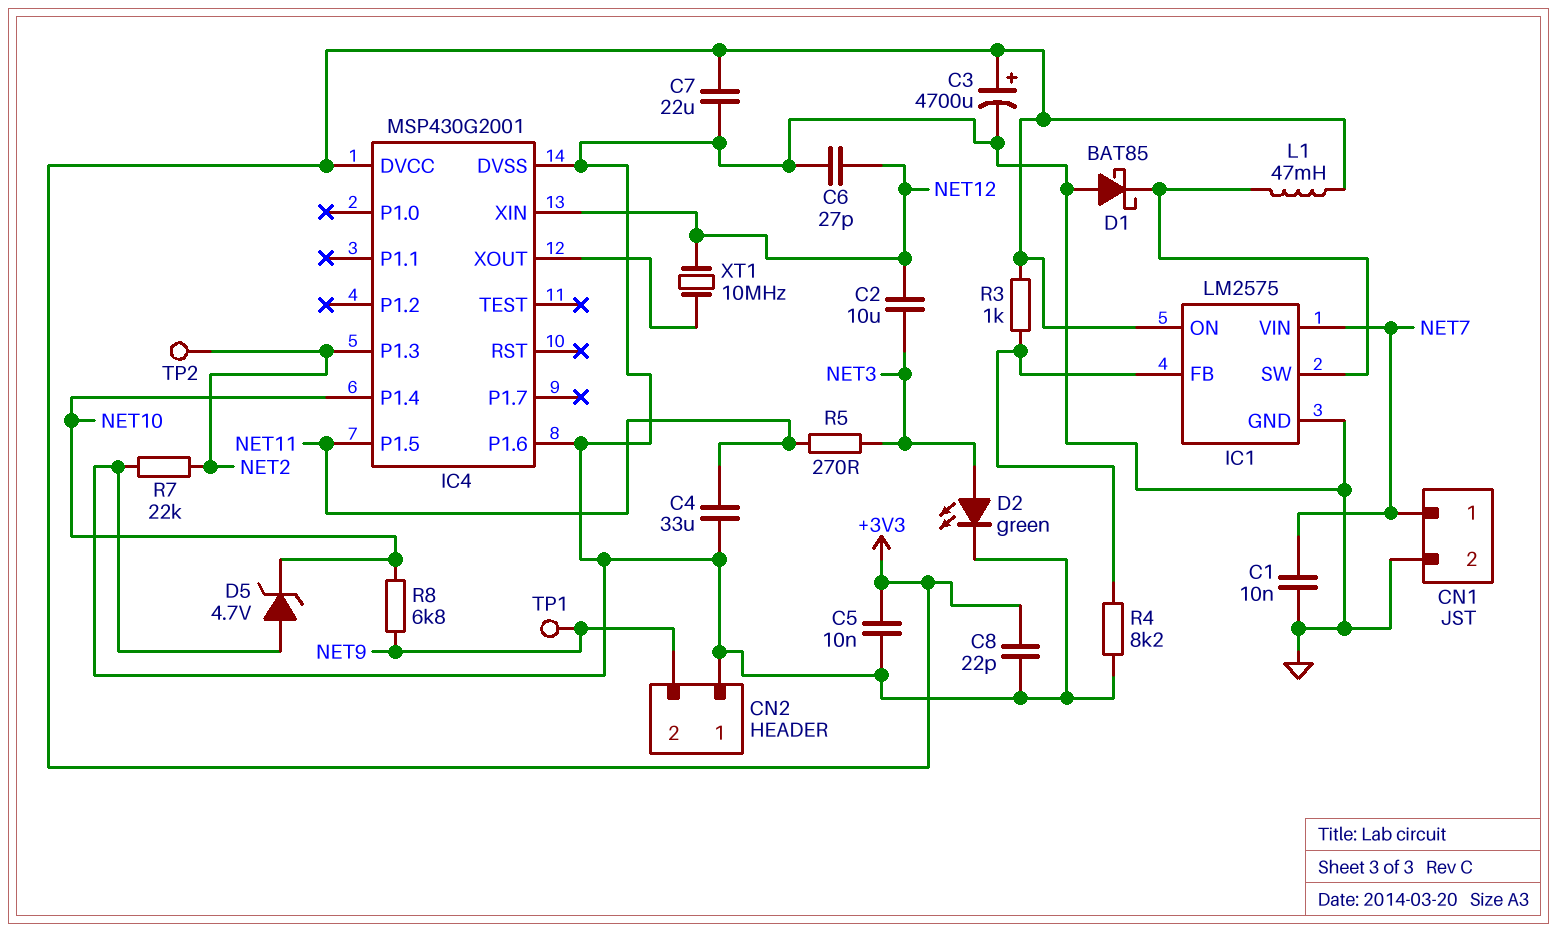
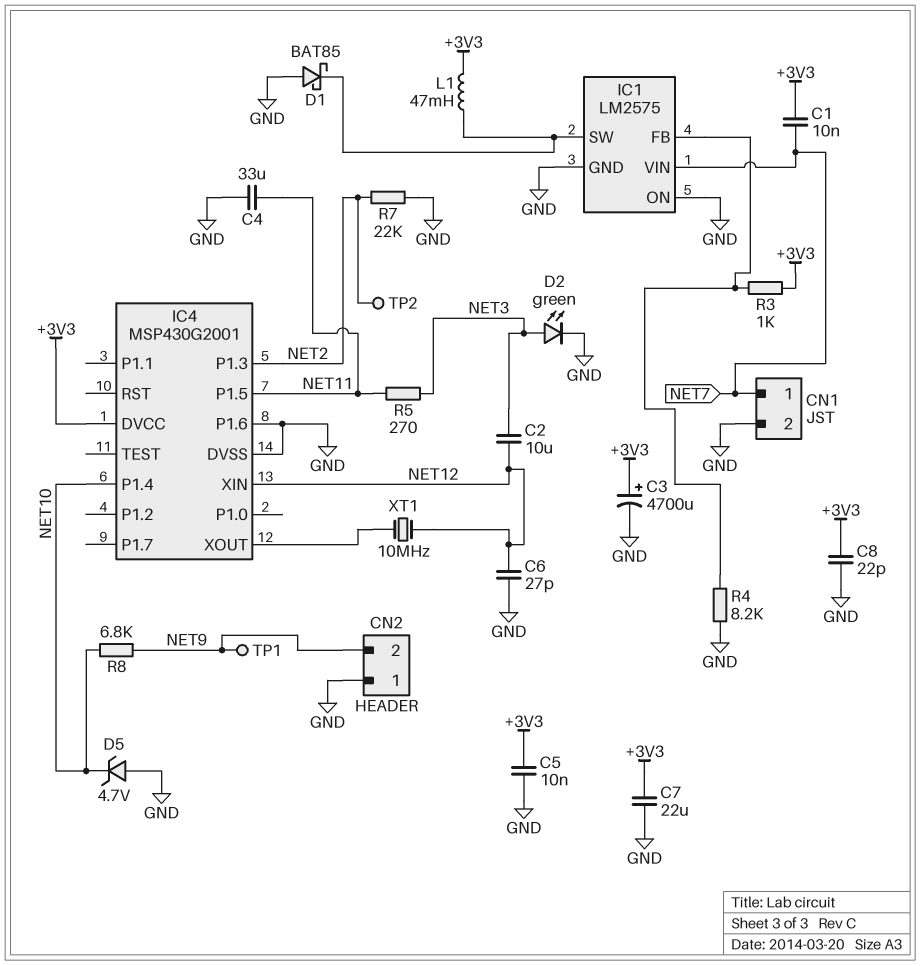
C1: 10nF (GND, NET7) -> 10nF (+3V3, NET7)
IC1 pin ON: +3V3 -> GND

